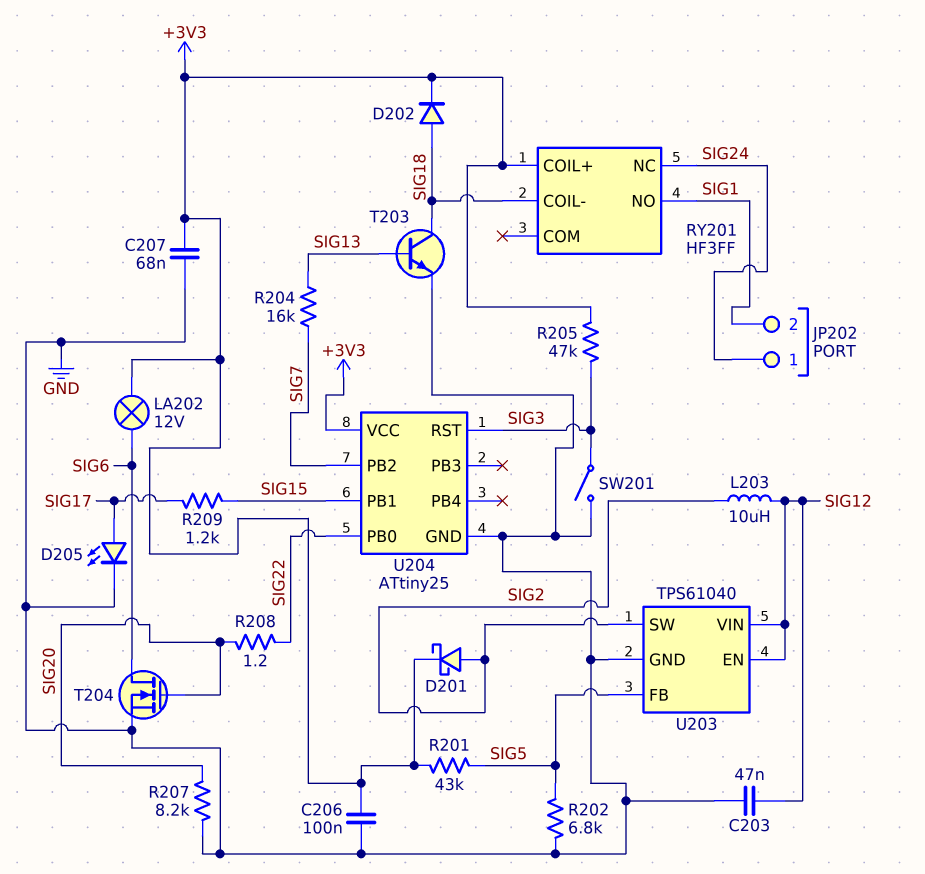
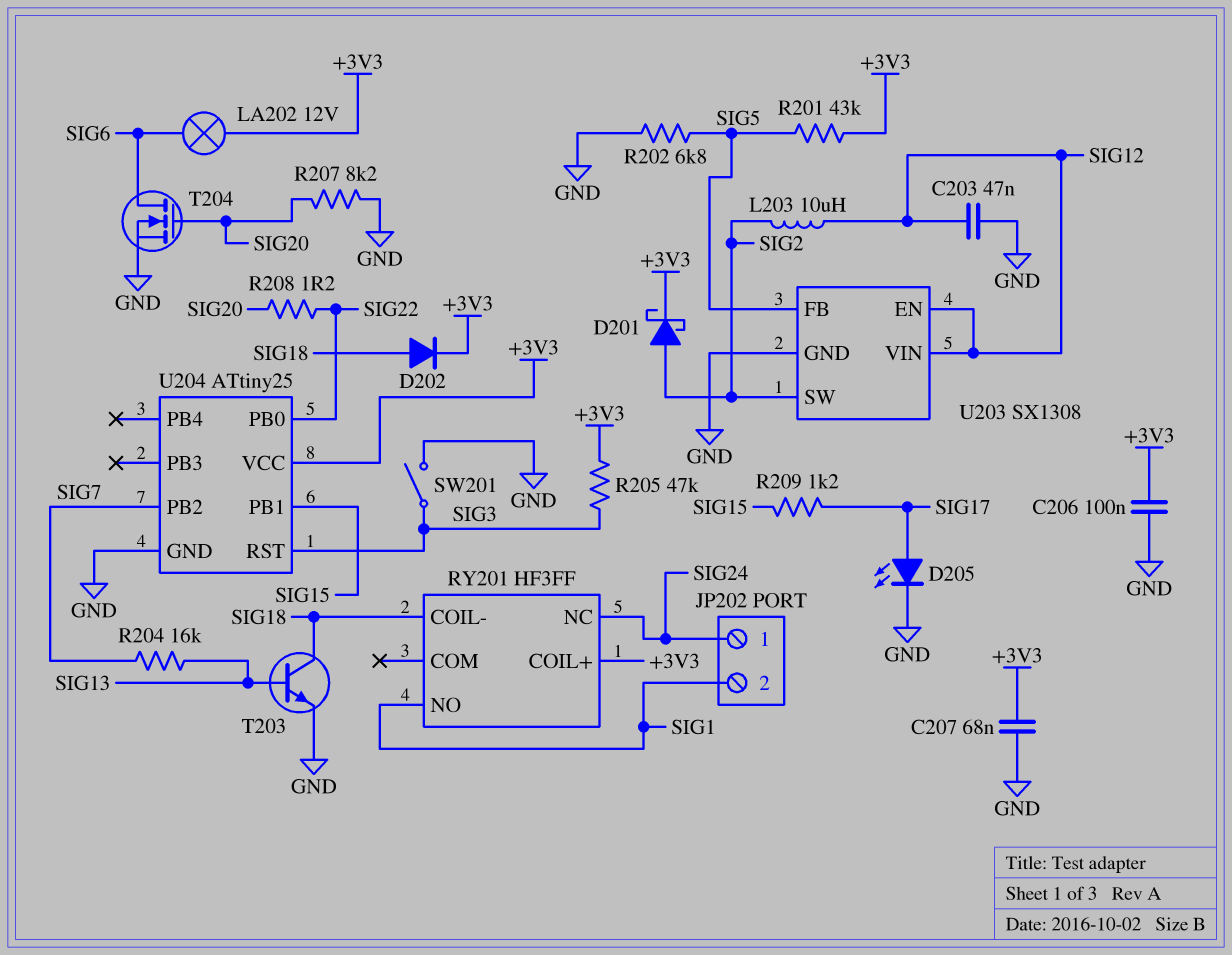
U203: TPS61040 -> SX1308

